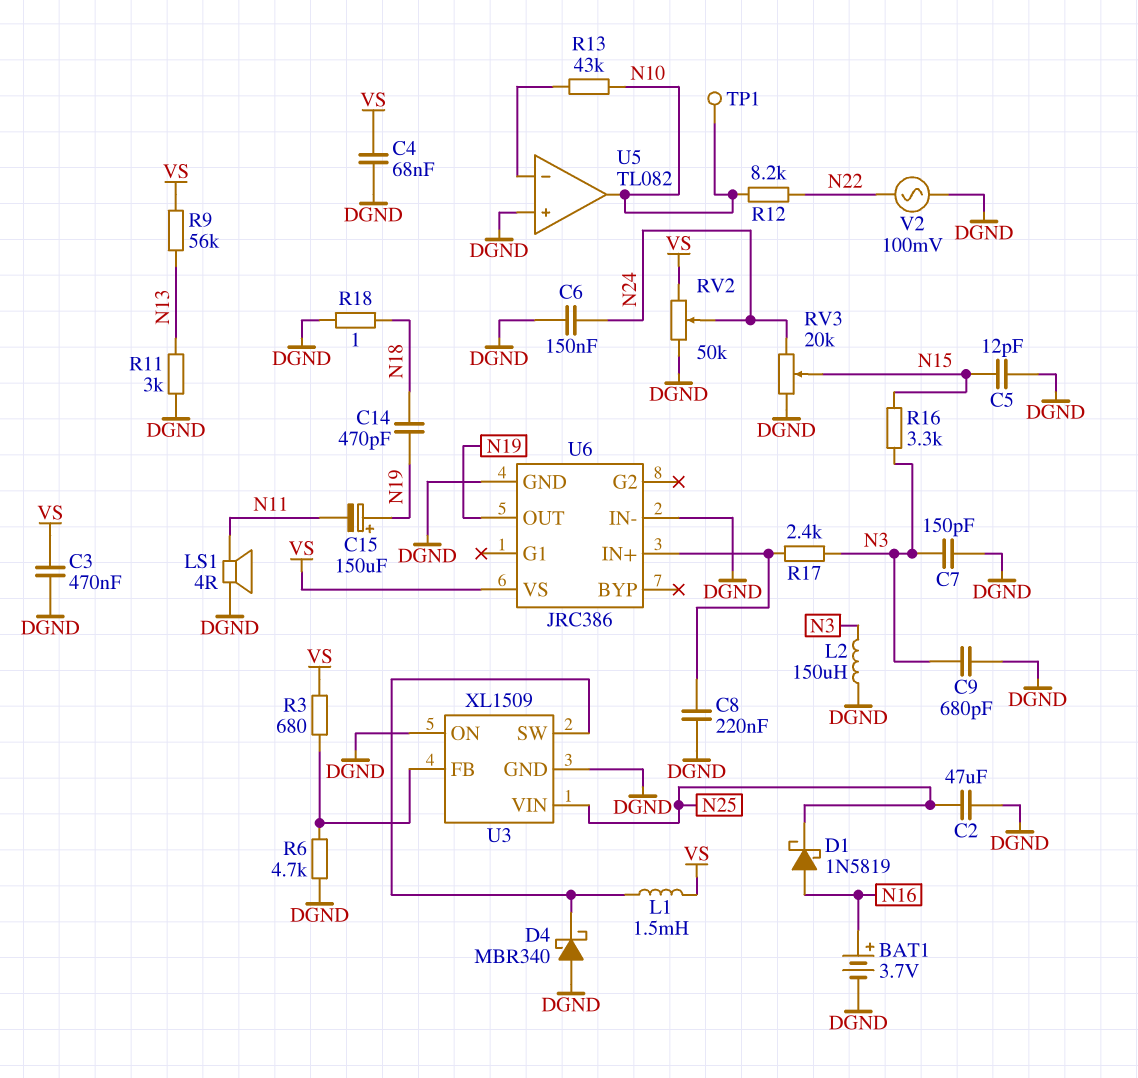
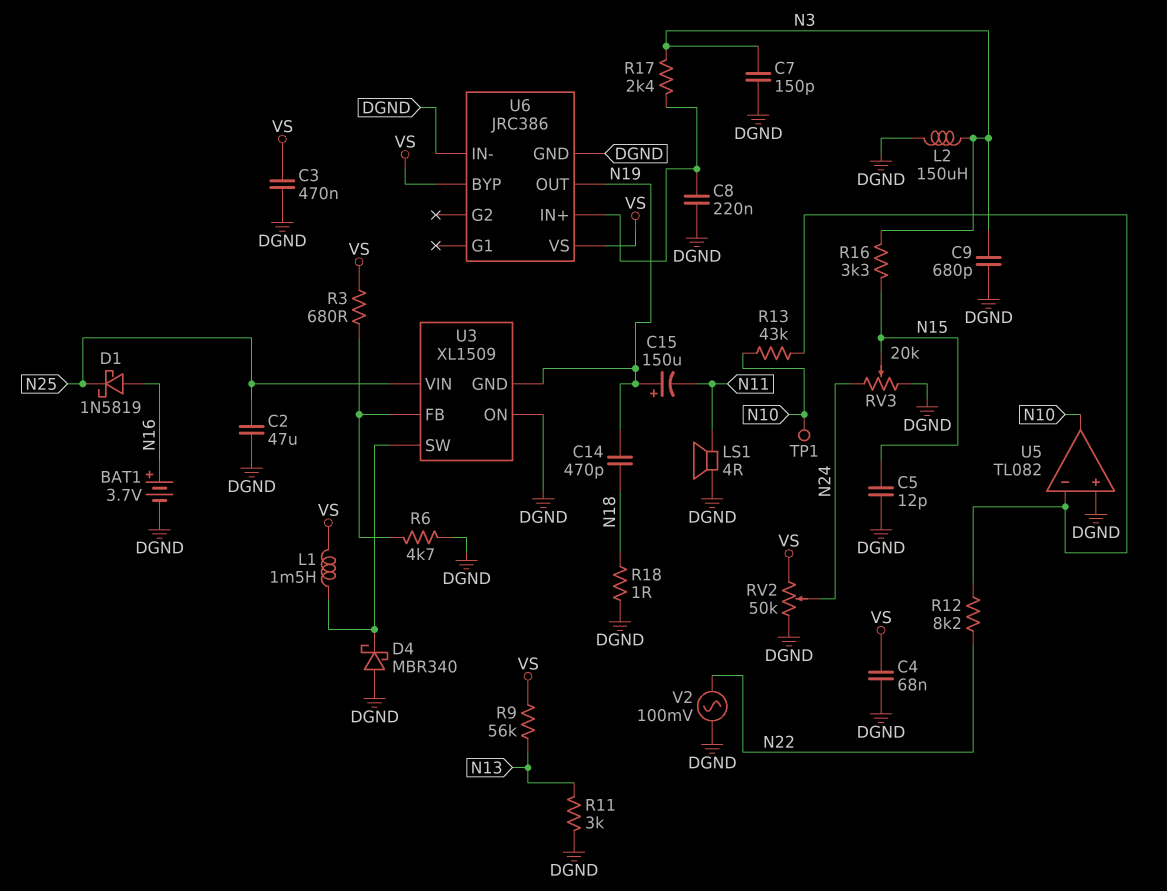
C6: 150nF (DGND, N24) -> none
R12: 8.2k (N10, N22) -> 8.2k (N22, U5/in-)
U3 pin GND: DGND -> N19
U6 pin BYP: none -> VS

